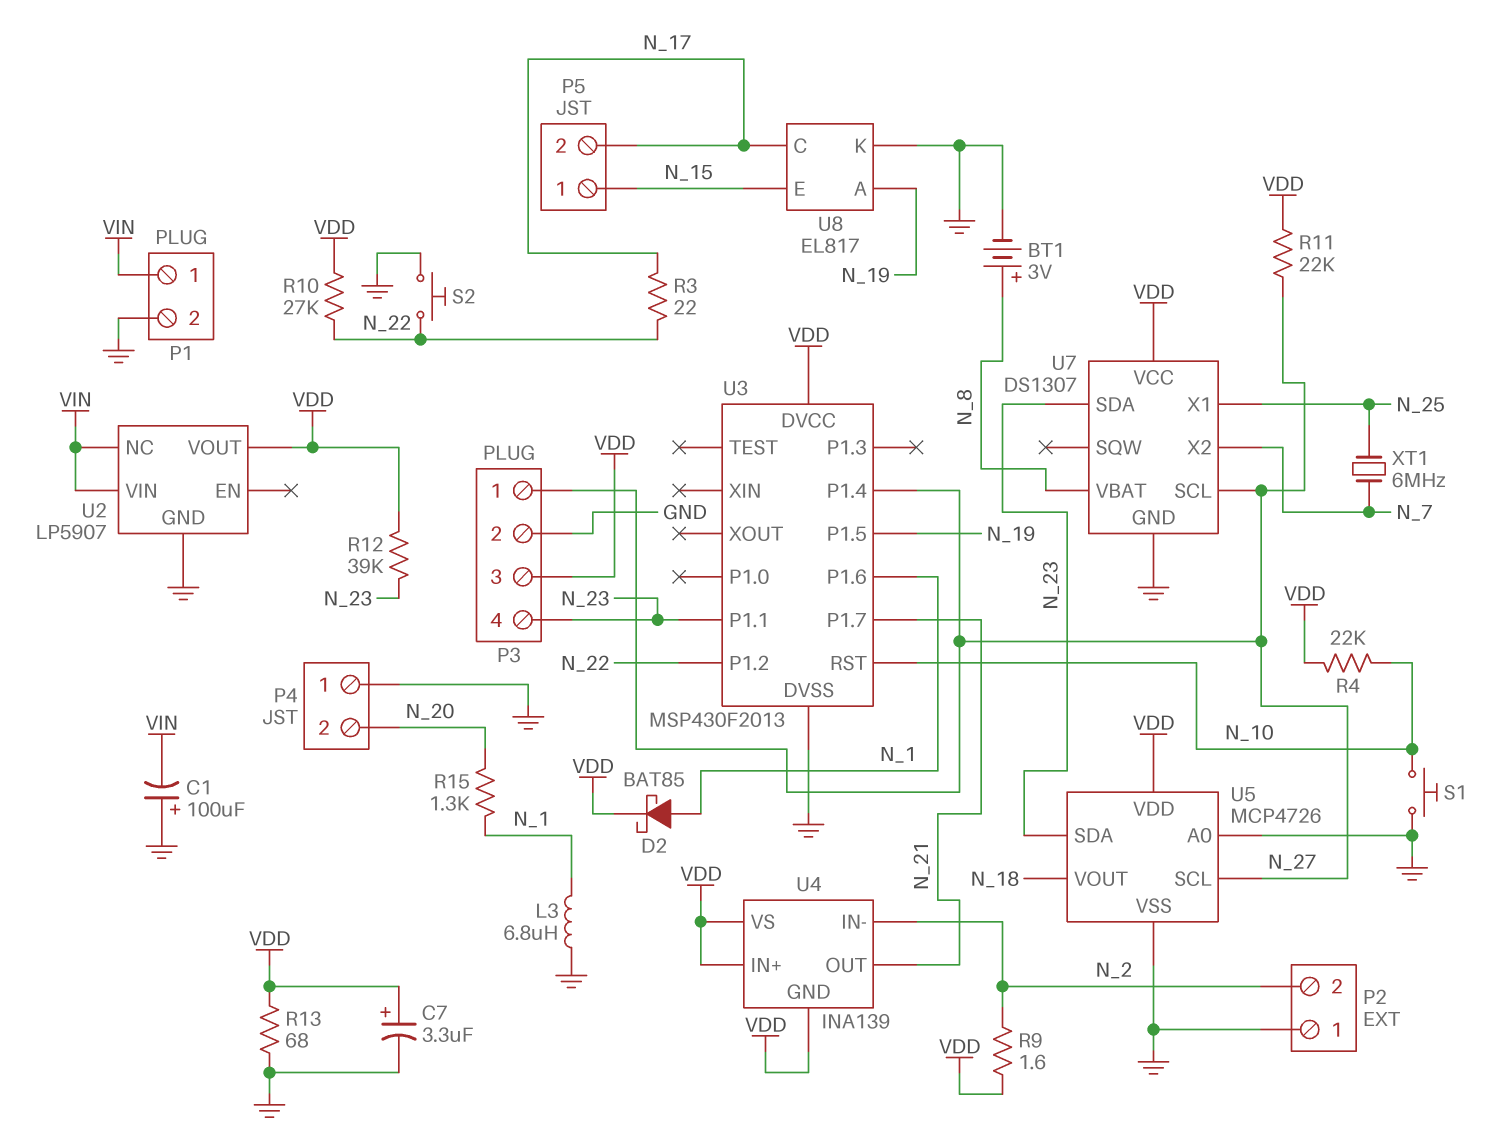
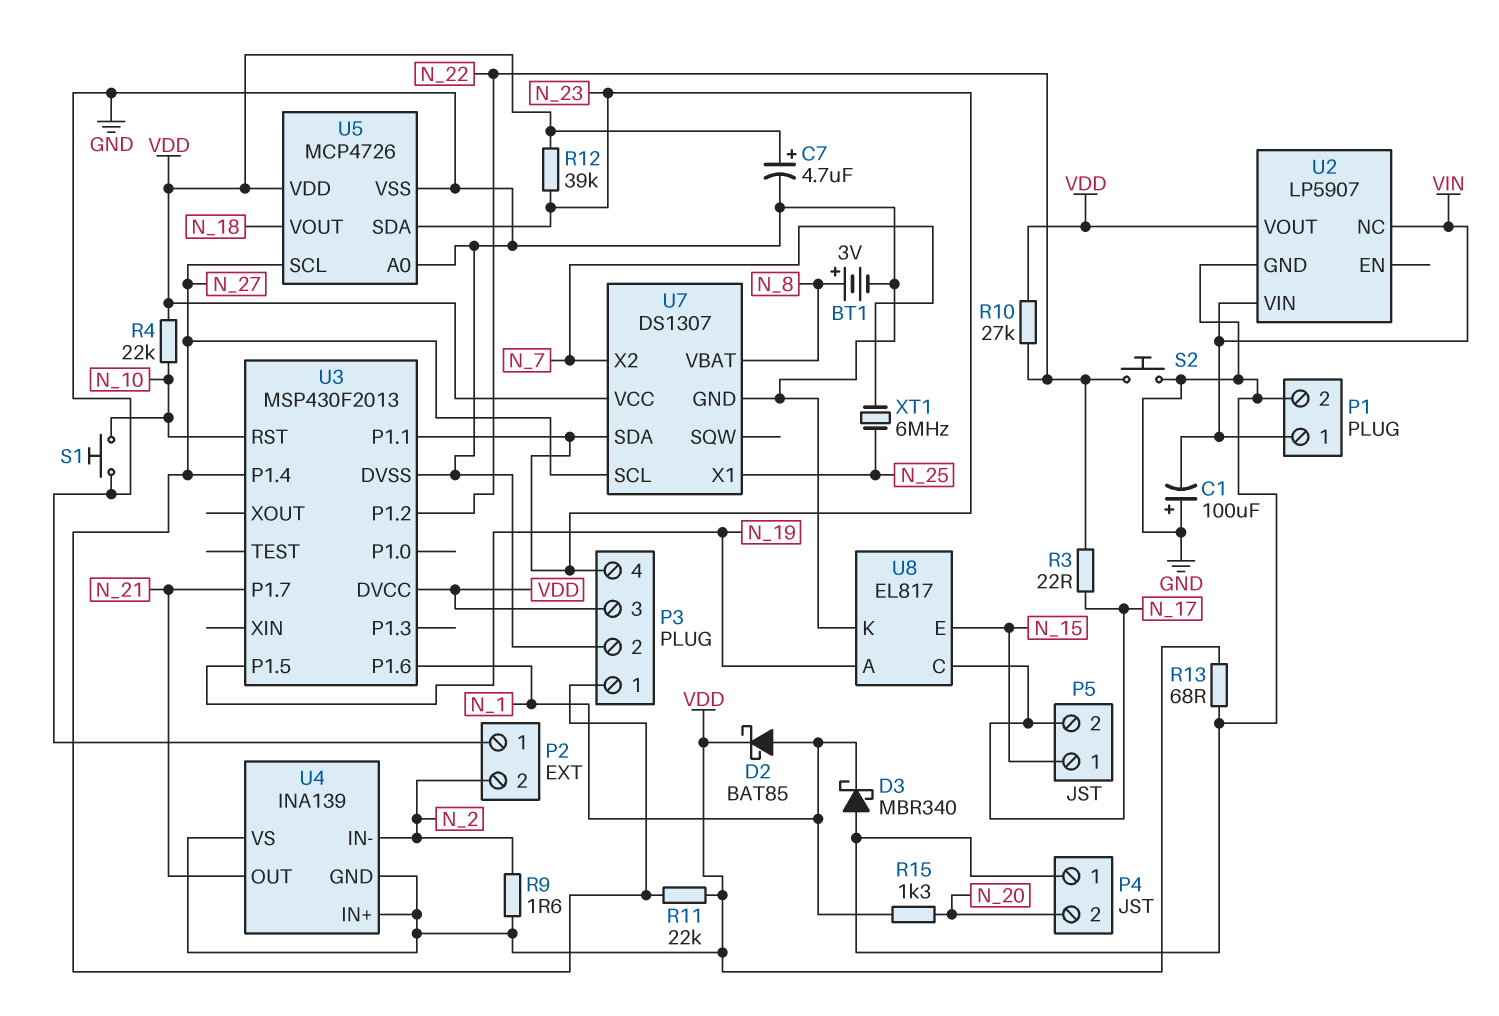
C7: 3.3uF (plus VDD, minus GND) -> 4.7uF (plus VDD, minus GND)
D3: none -> schottky MBR340 (A GND, K N_1)
L3: 6.8uH (GND, N_1) -> none

